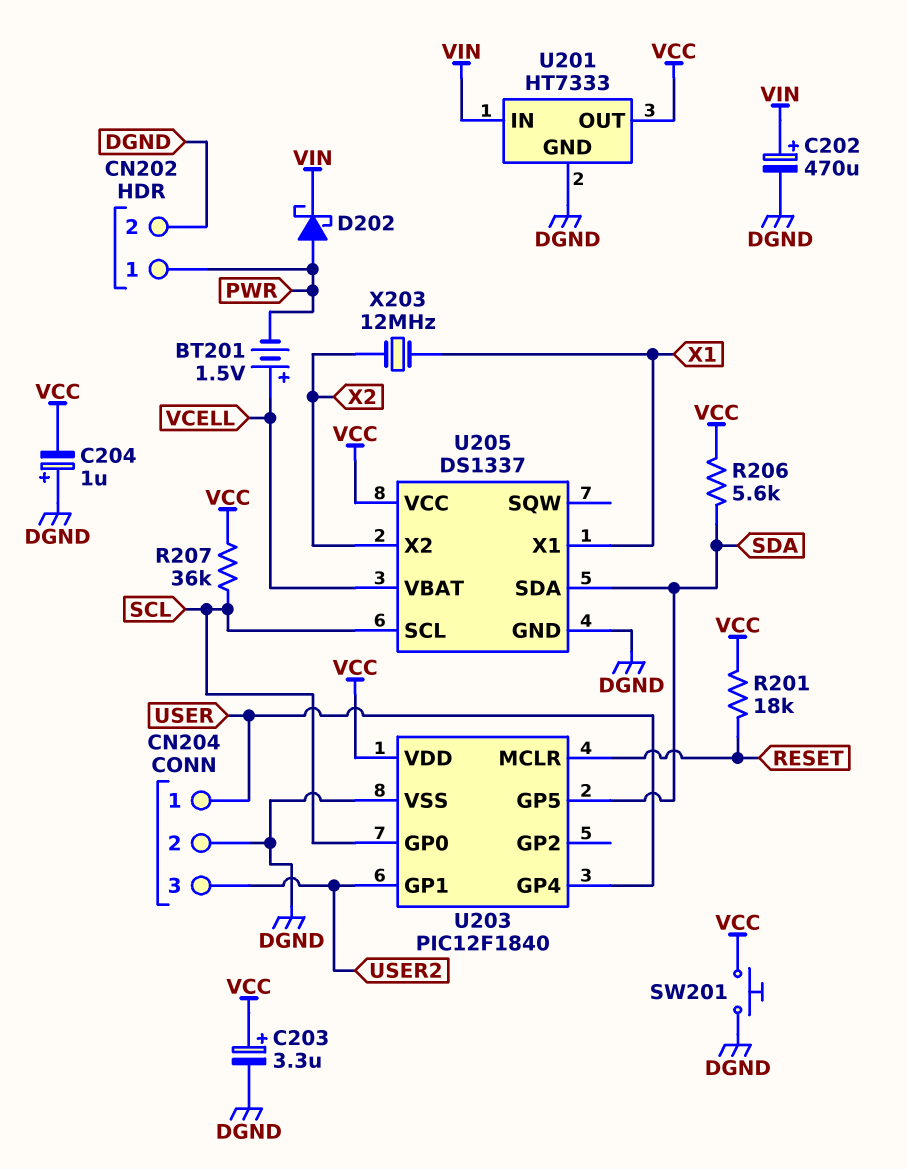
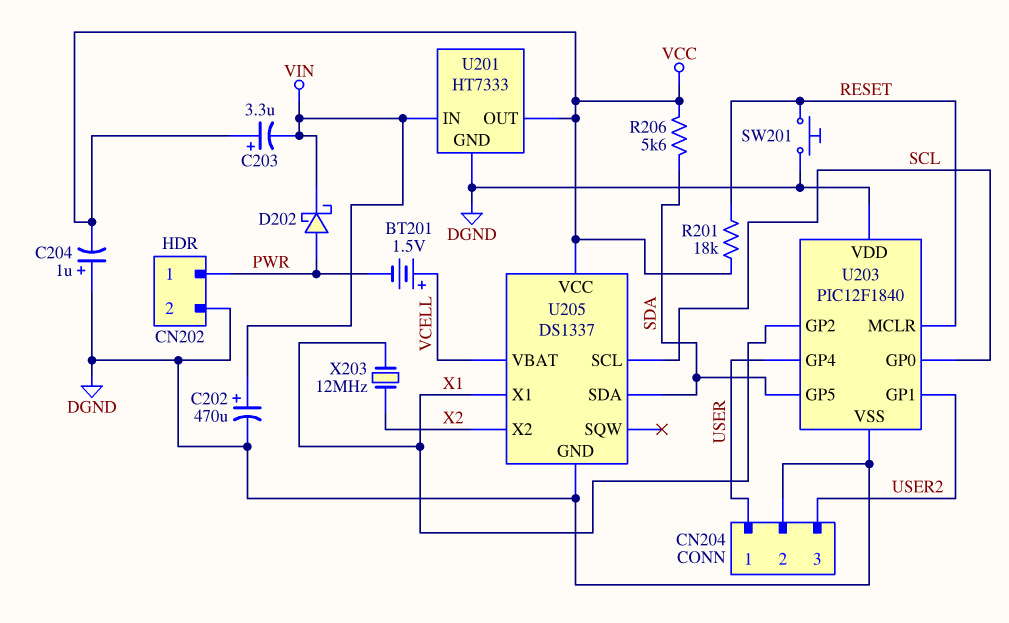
C203: 3.3uF (plus VCC, minus DGND) -> 3.3uF (plus VCC, minus VIN)
R207: 36k (SCL, VCC) -> none
SW201: button (DGND, VCC) -> button (DGND, RESET)
U203 pin GP2: none -> X1
U203 pin VDD: VCC -> DGND

